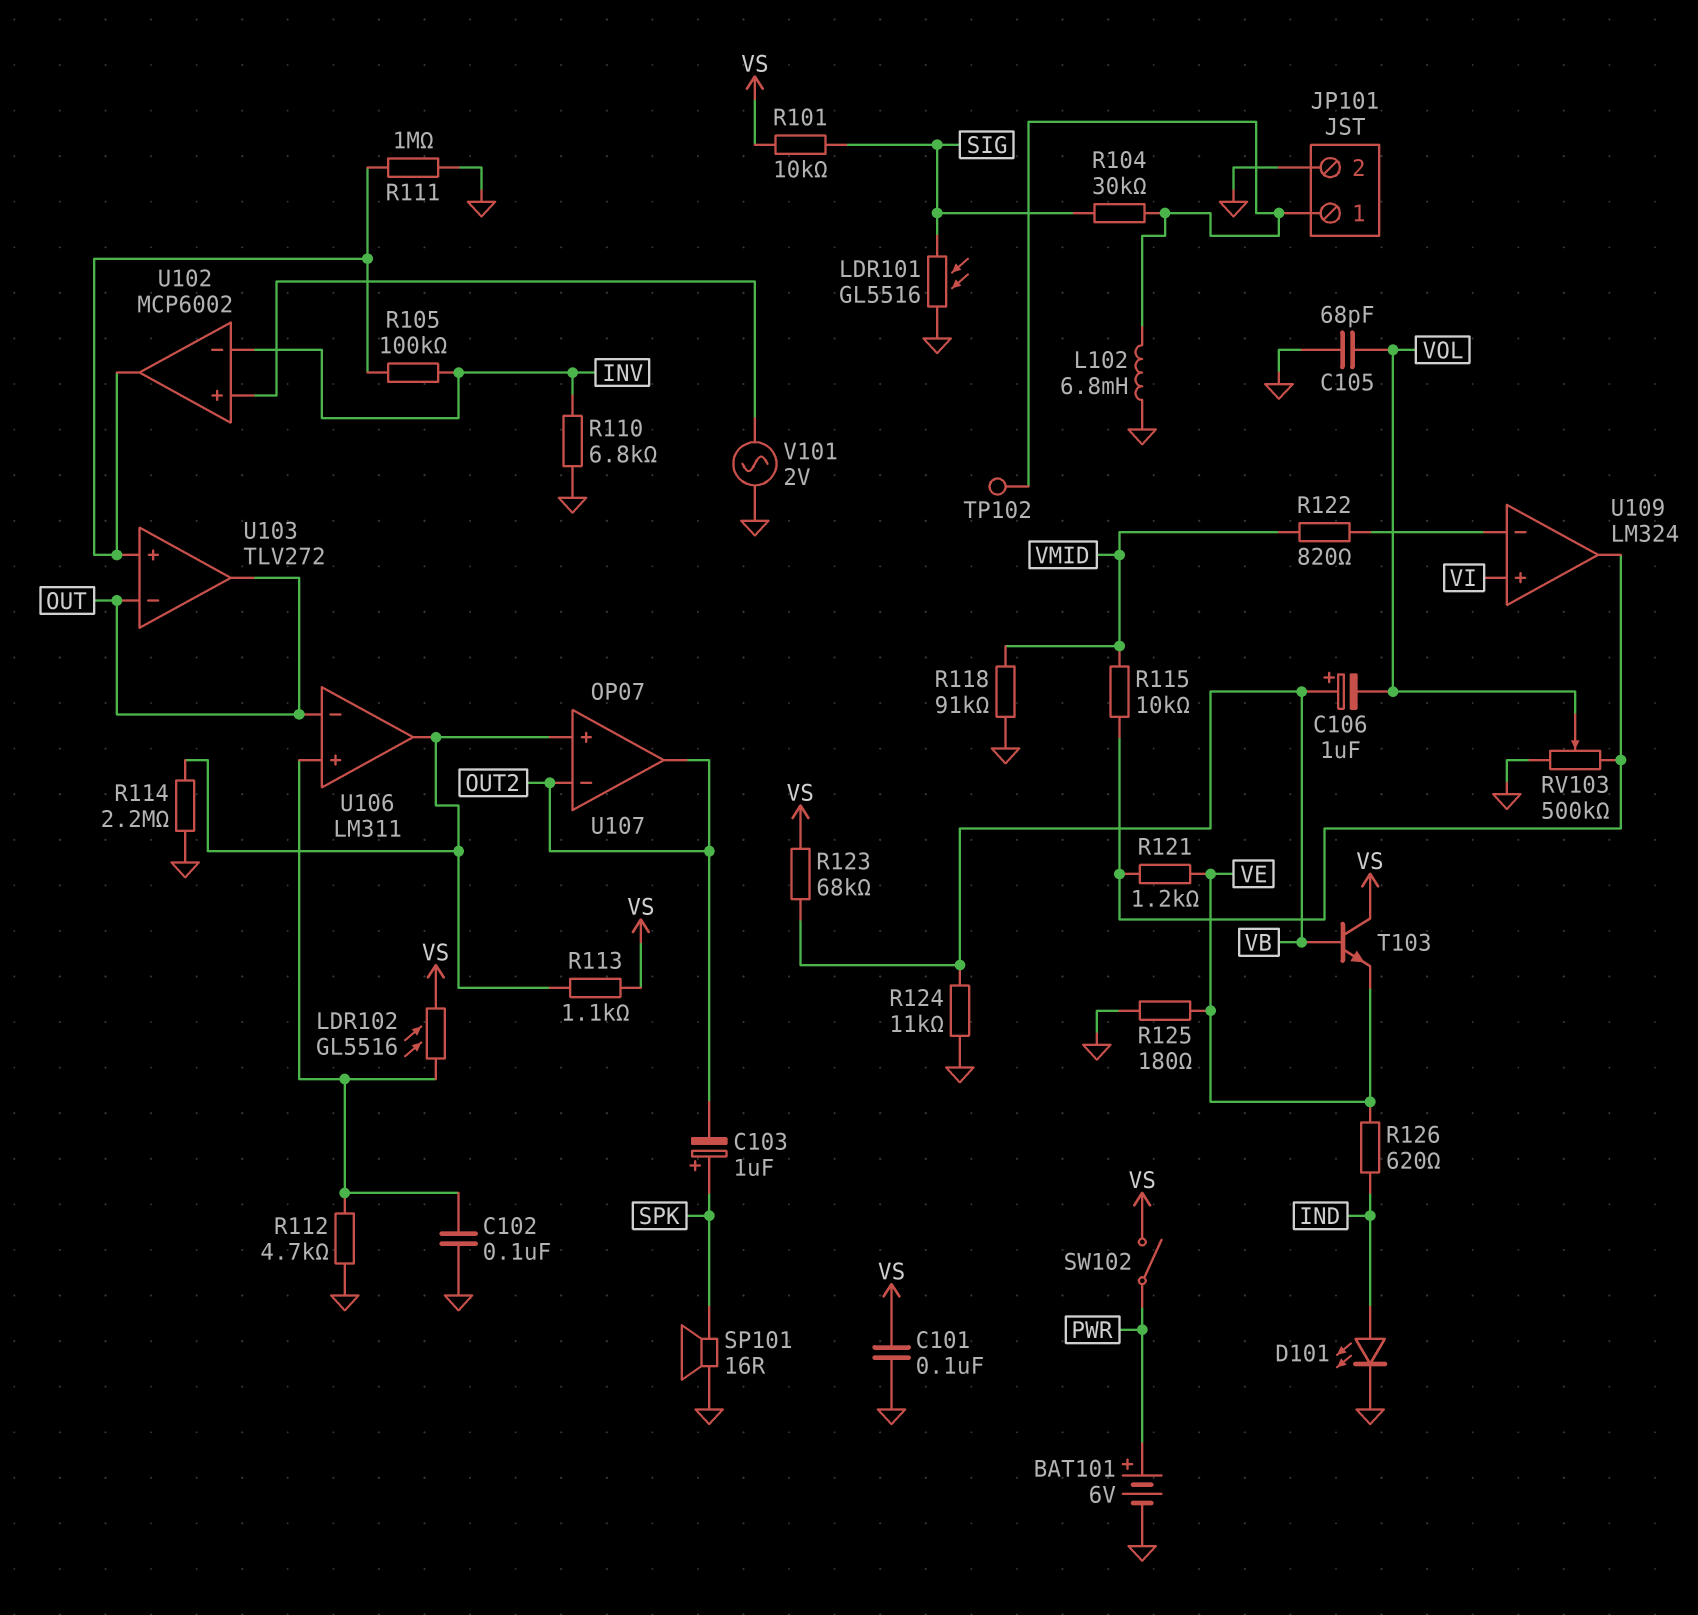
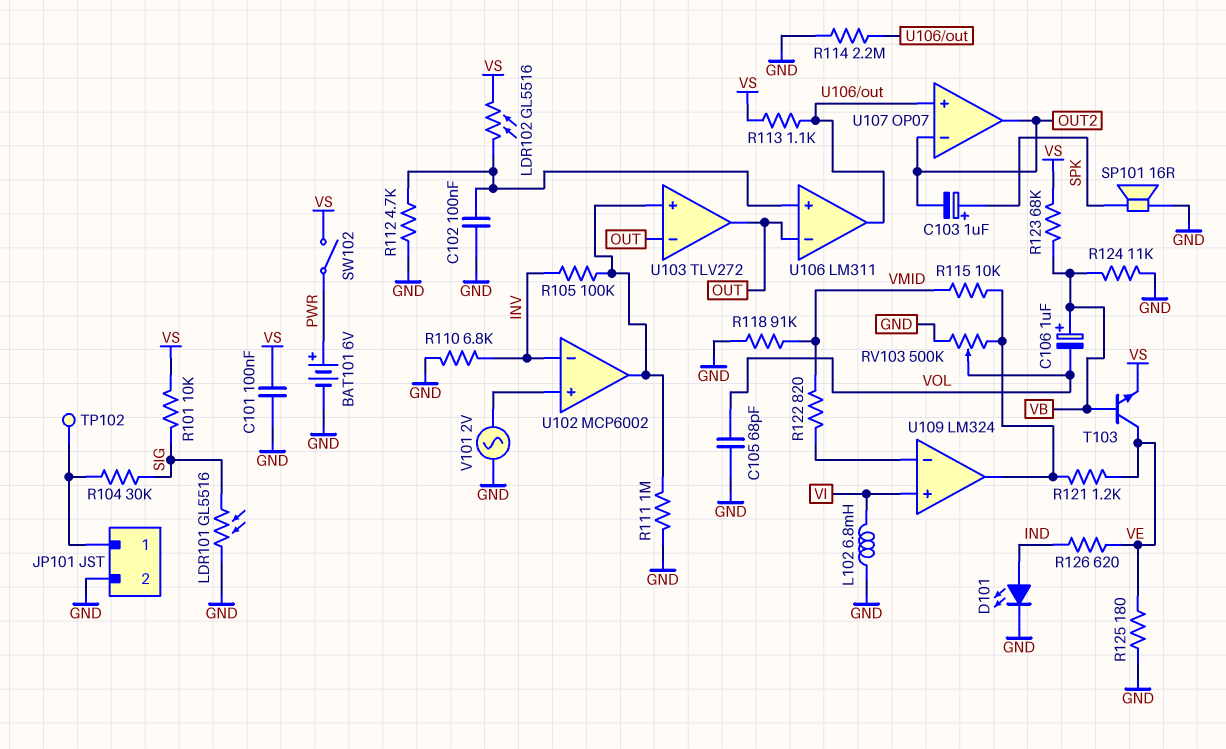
L102: 6.8mH (GND, JP101/1) -> 6.8mH (GND, VI)
T103: NPN (B VB, C VS, E VE) -> NPN (B VB, C VE, E VS)

